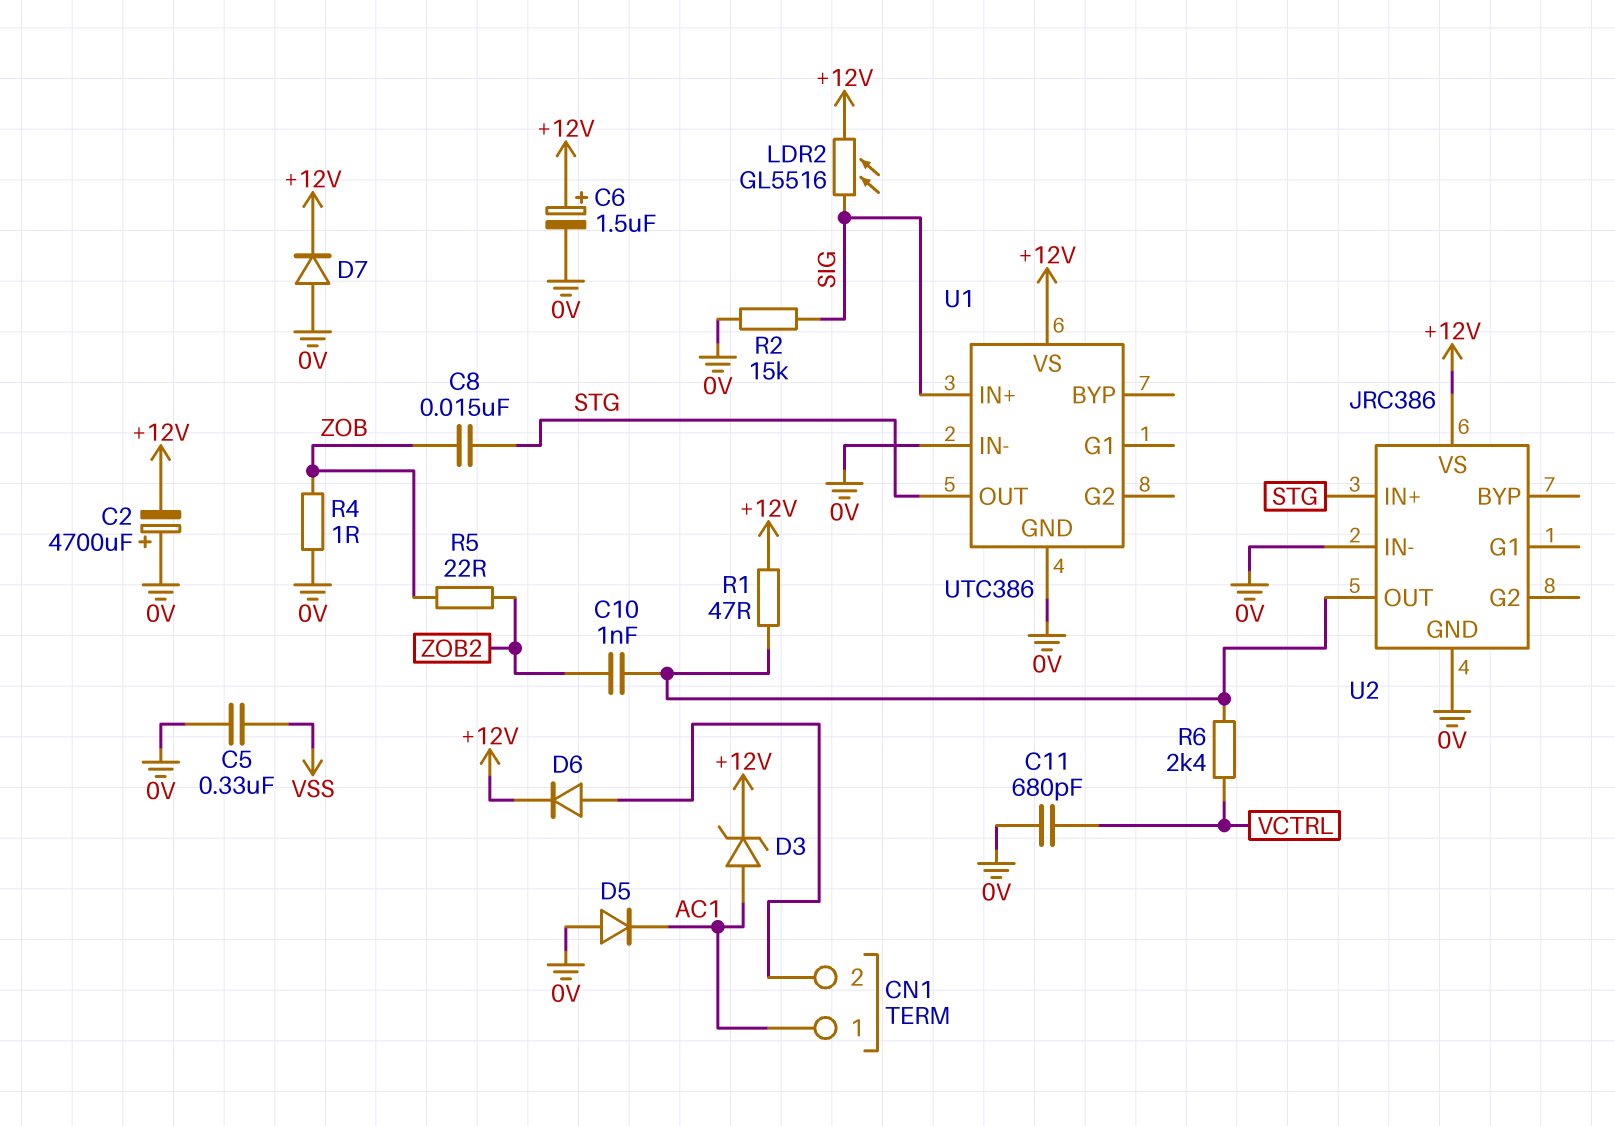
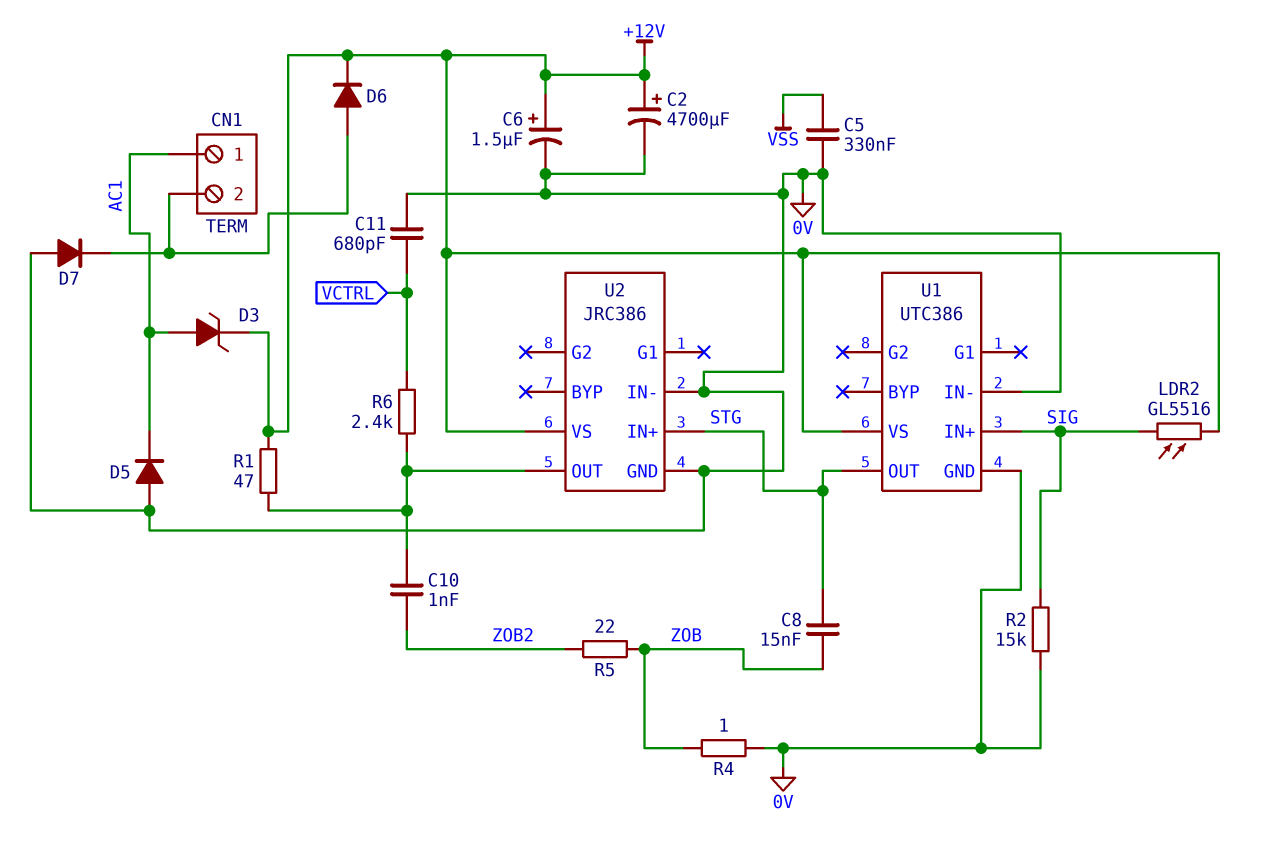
C2: 4700uF (plus 0V, minus +12V) -> 4700uF (plus +12V, minus 0V)
D7: diode (A 0V, K +12V) -> diode (A 0V, K CN1/2)

